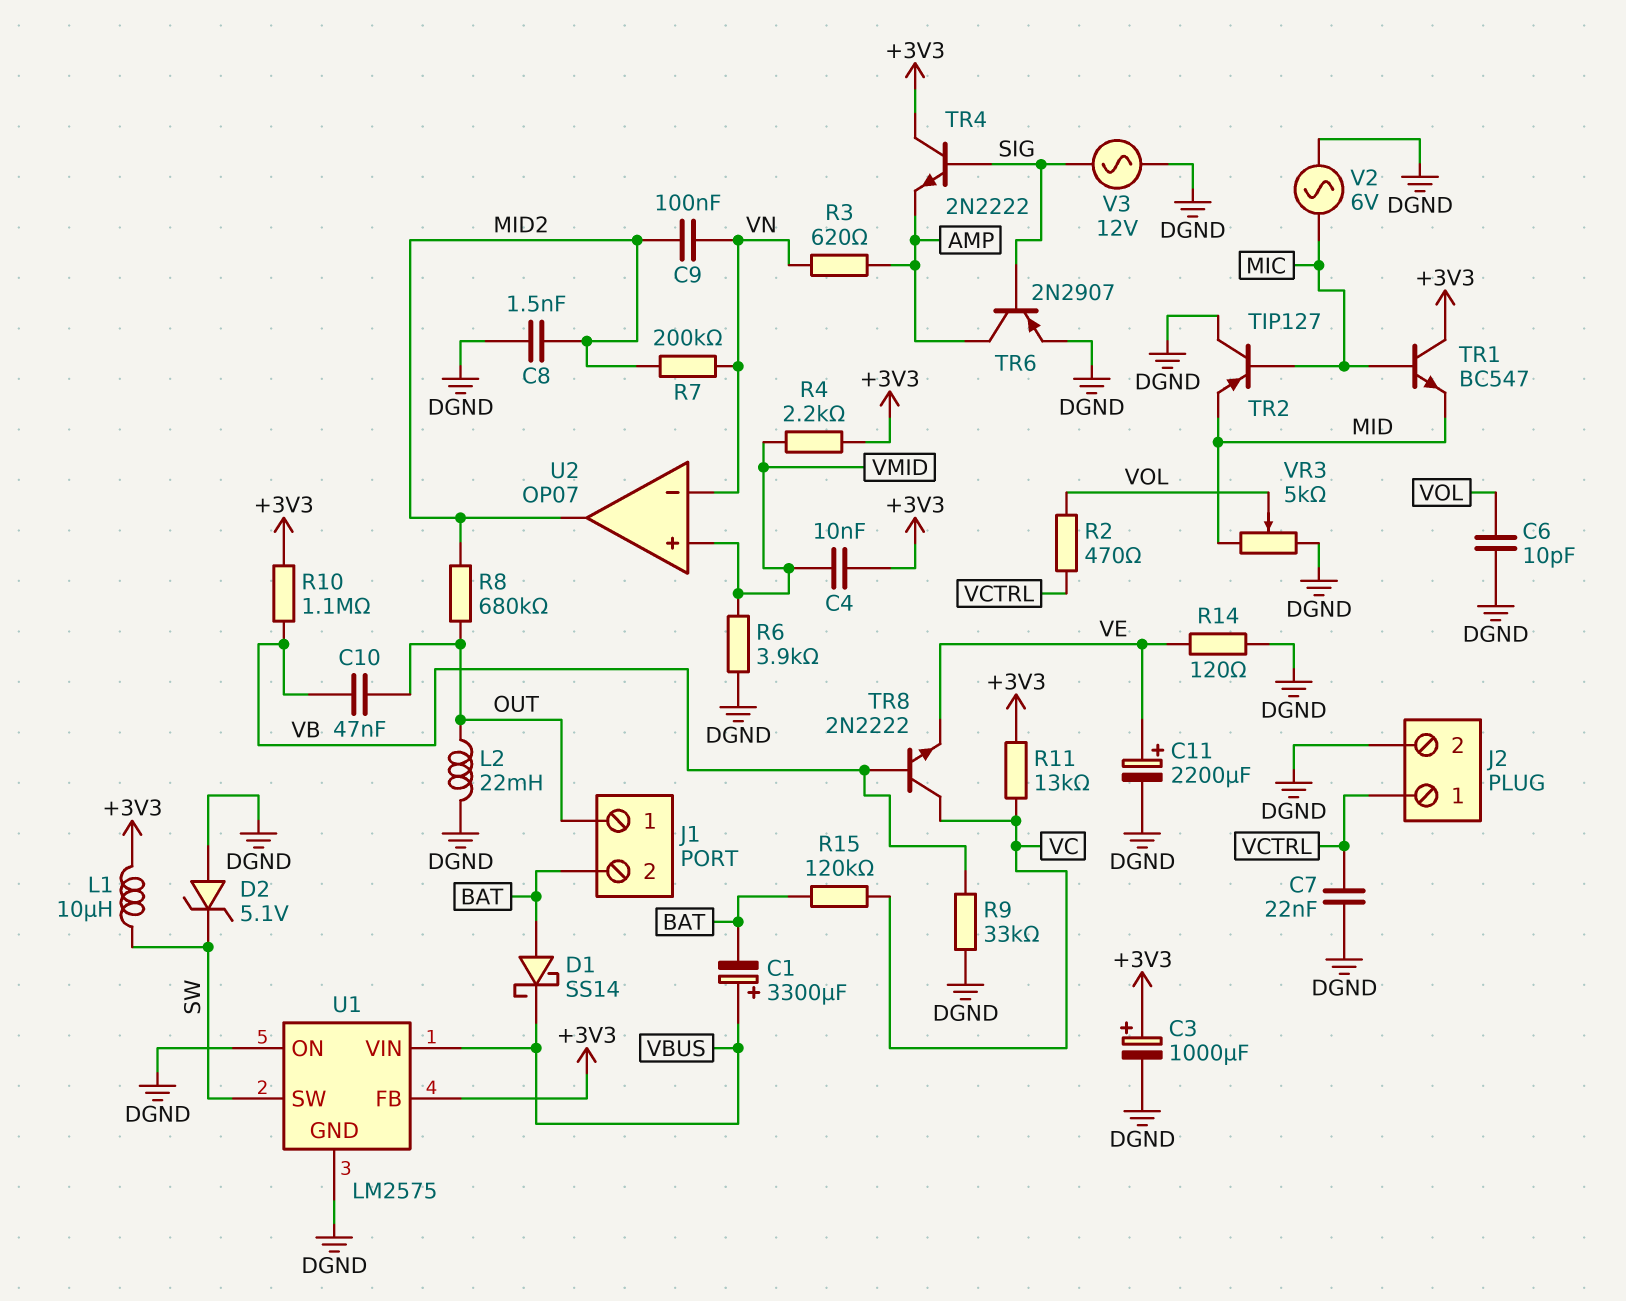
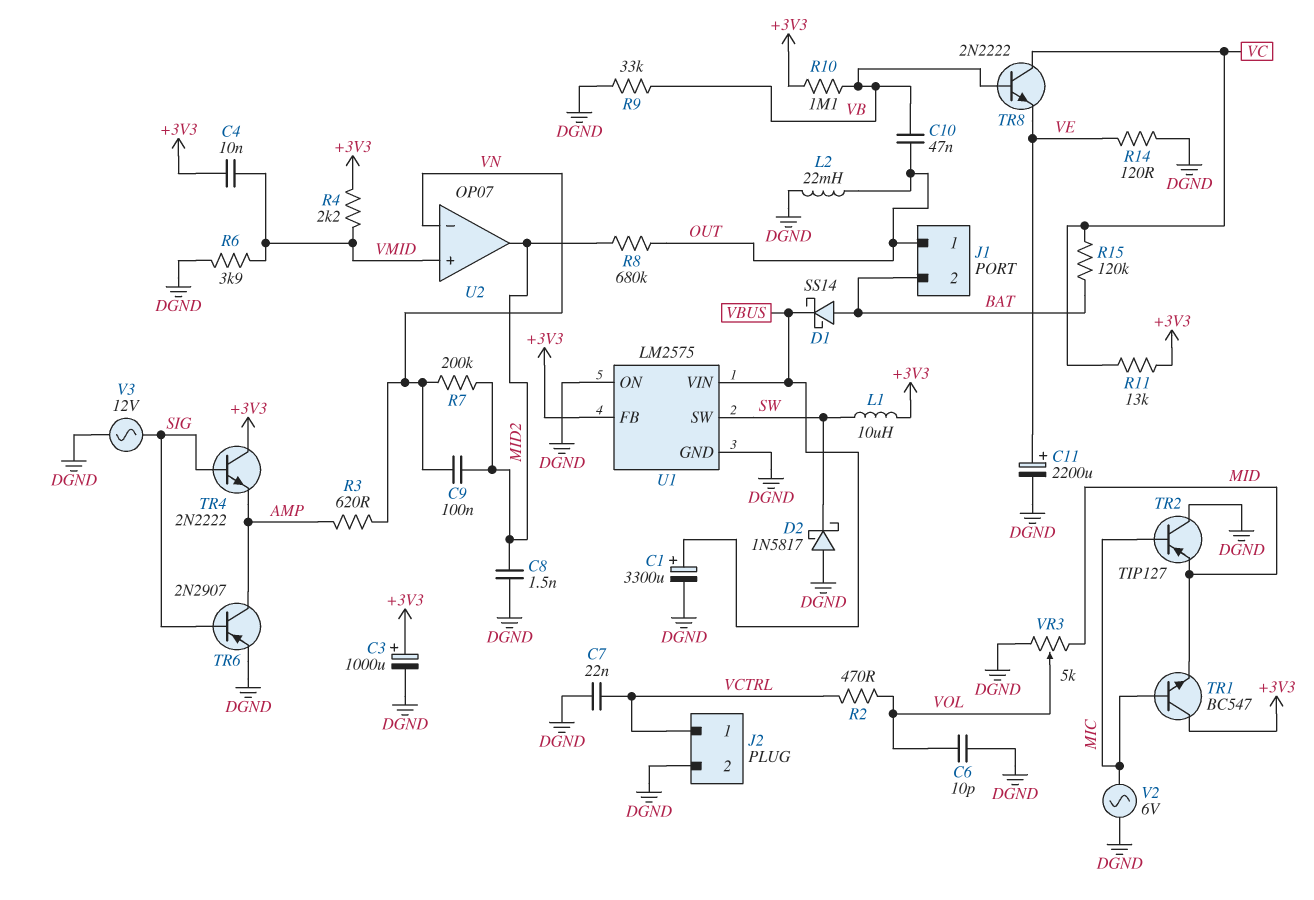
C1: 3300uF (plus VBUS, minus BAT) -> 3300uF (plus VBUS, minus DGND)
D2: zener 5.1V (A DGND, K SW) -> schottky 1N5817 (A DGND, K SW)

